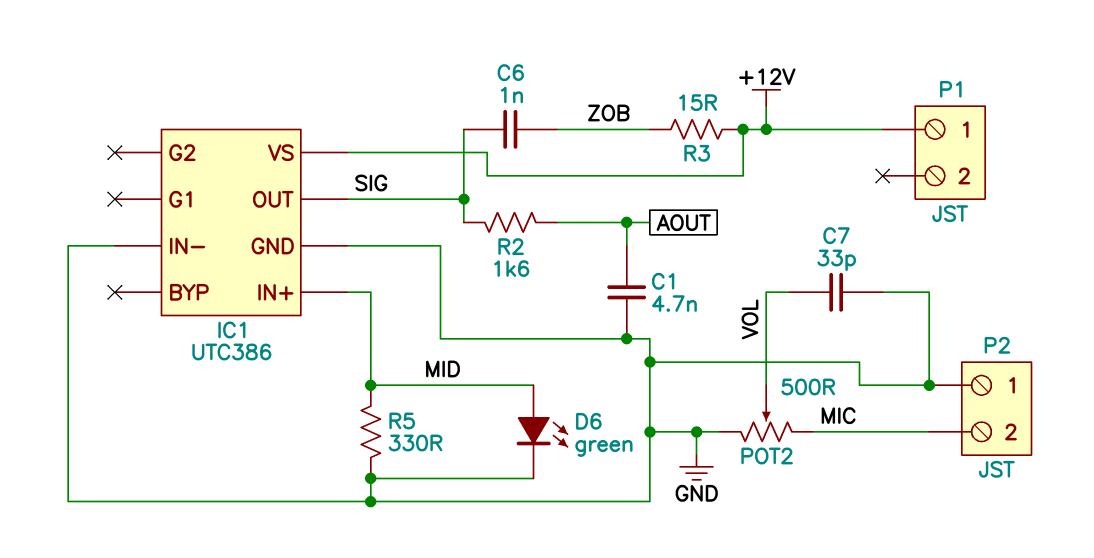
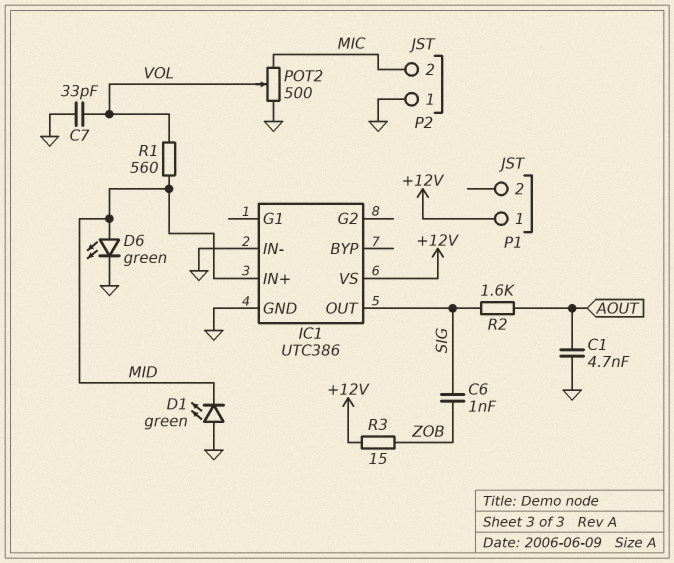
D1: none -> LED green (A GND, K MID)
R1: none -> 560 (MID, VOL)
R5: 330 (GND, MID) -> none

